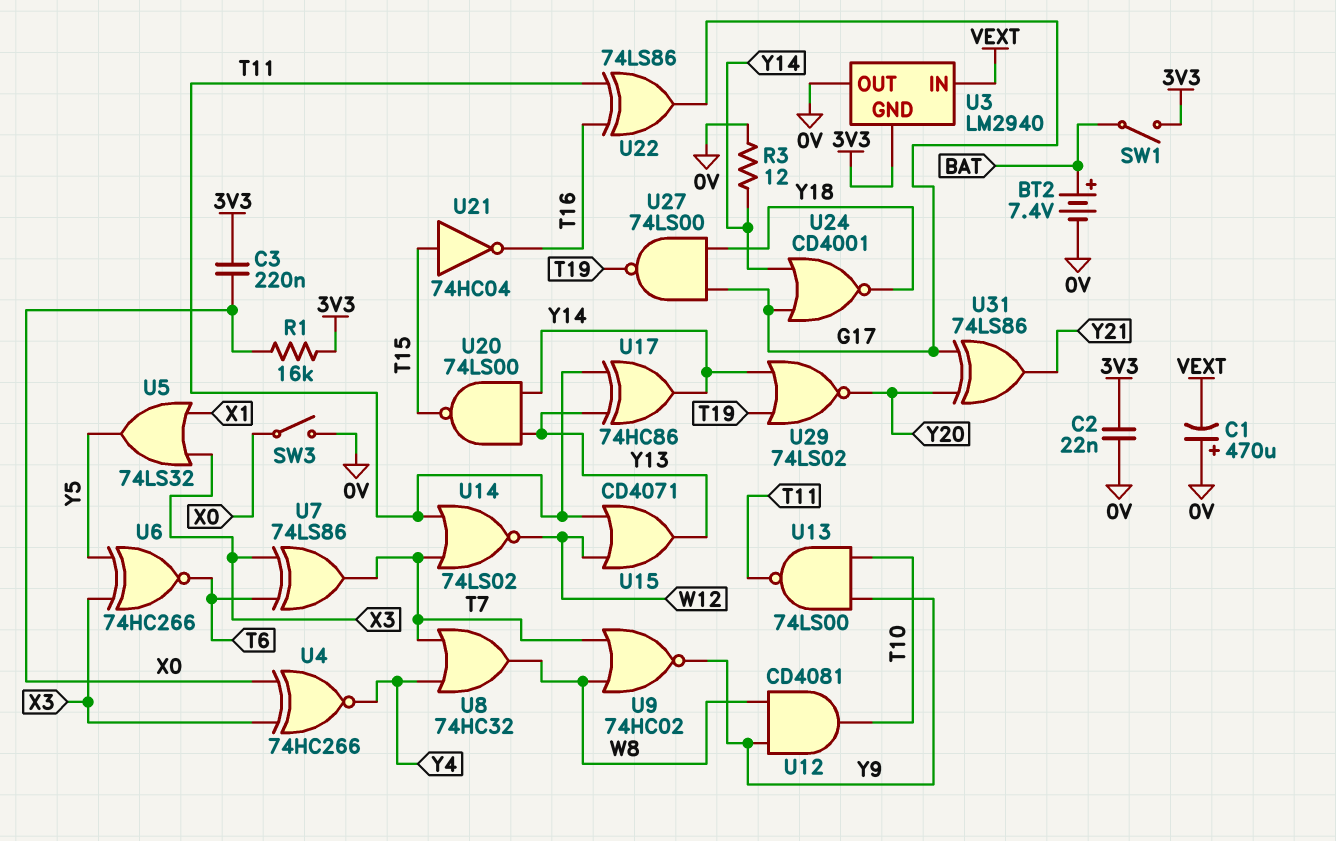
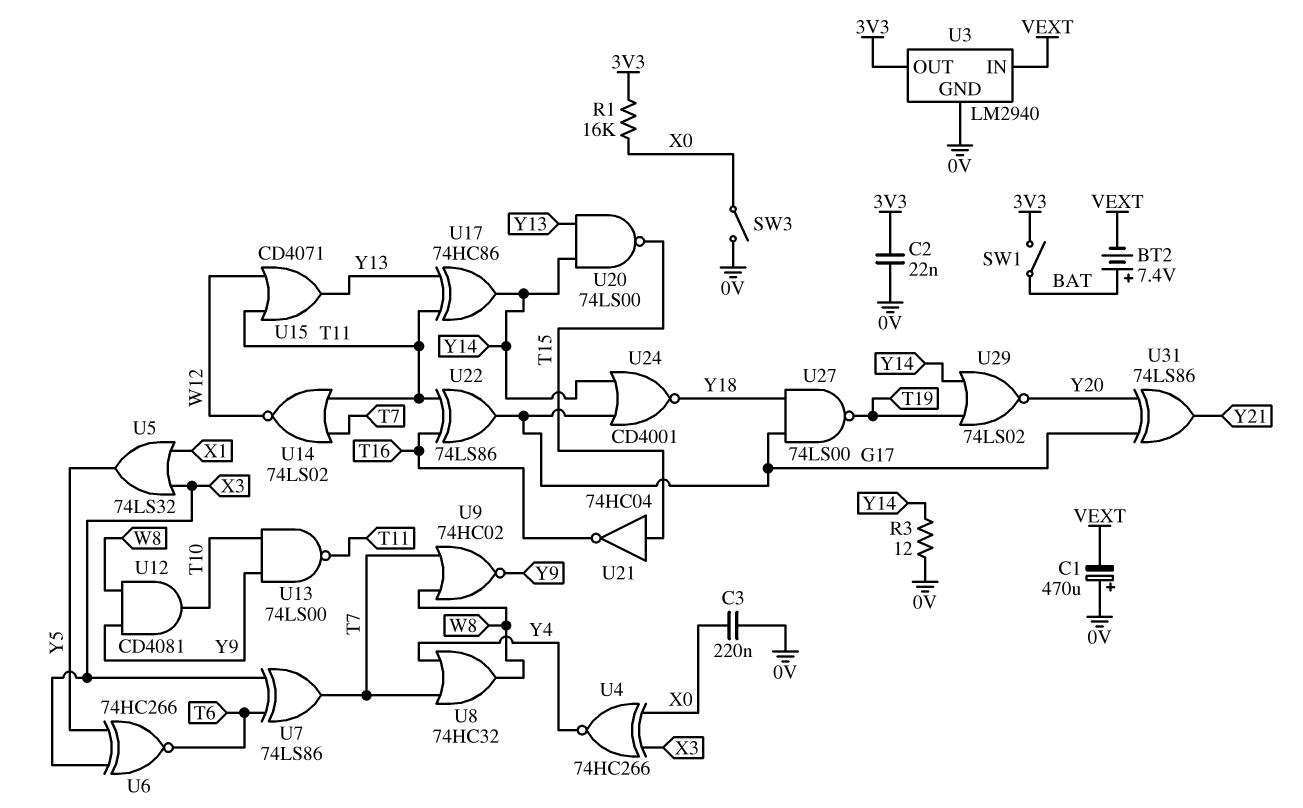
BT2: 7.4V (plus BAT, minus 0V) -> 7.4V (plus BAT, minus VEXT)
C3: 220nF (3V3, X0) -> 220nF (0V, X0)
U3 pin GND: 3V3 -> 0V
U3 pin OUT: 0V -> 3V3

